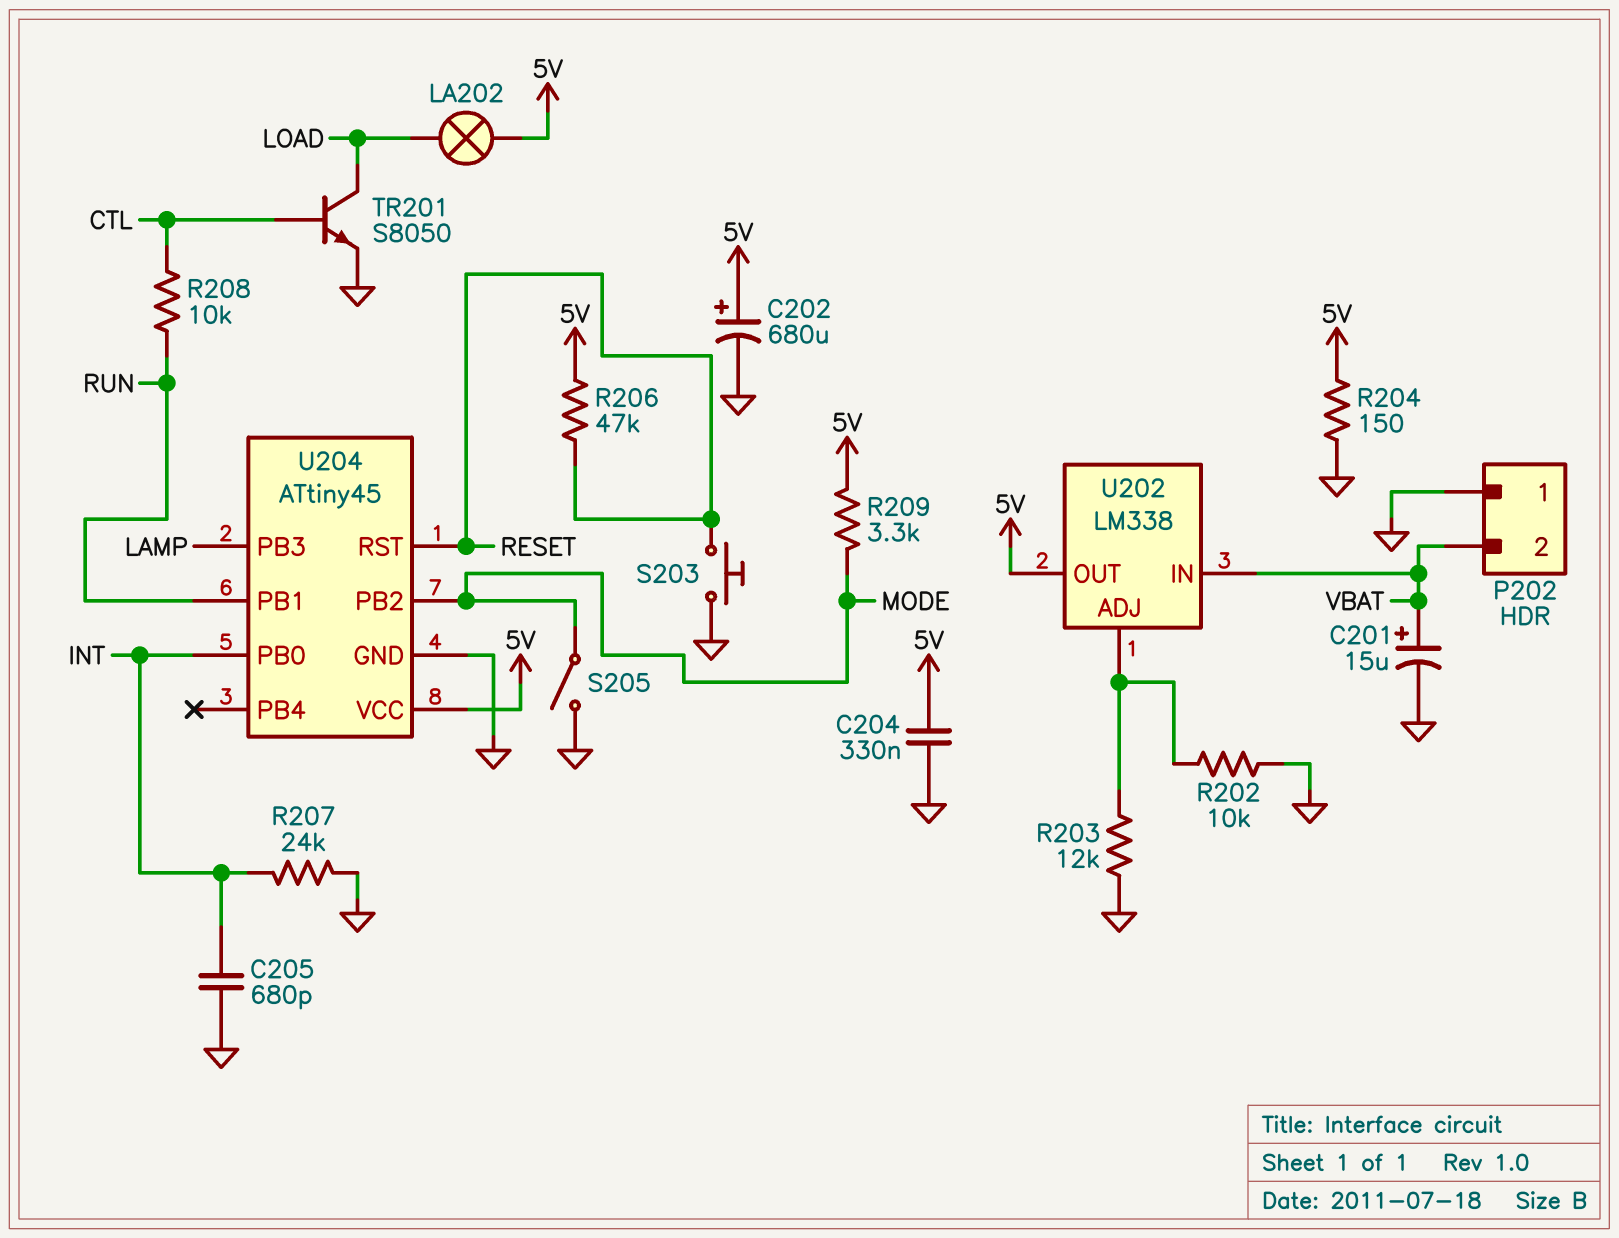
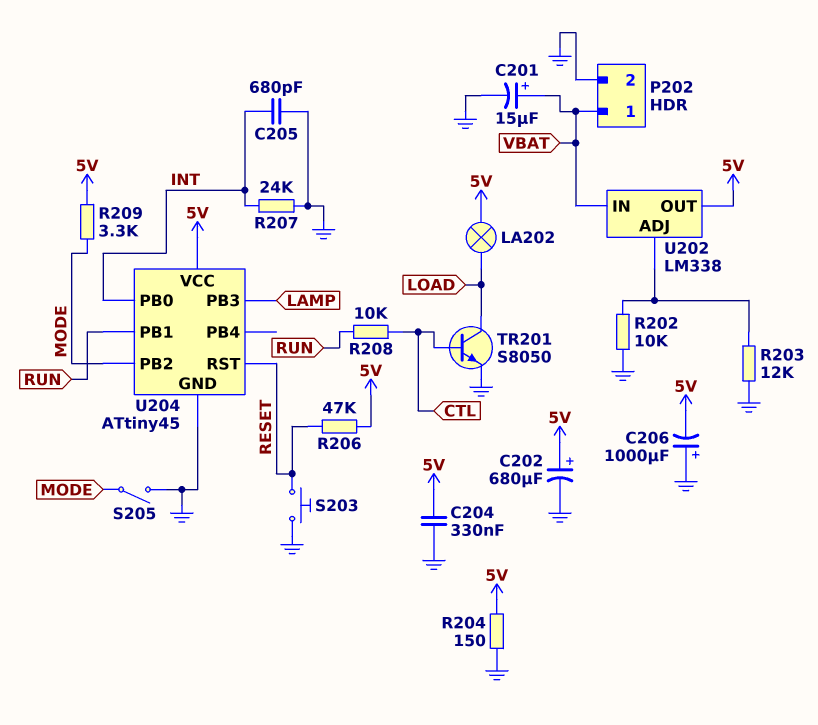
C206: none -> 1000uF (plus GND, minus 5V)
P202 pin 1: GND -> VBAT
P202 pin 2: VBAT -> GND

